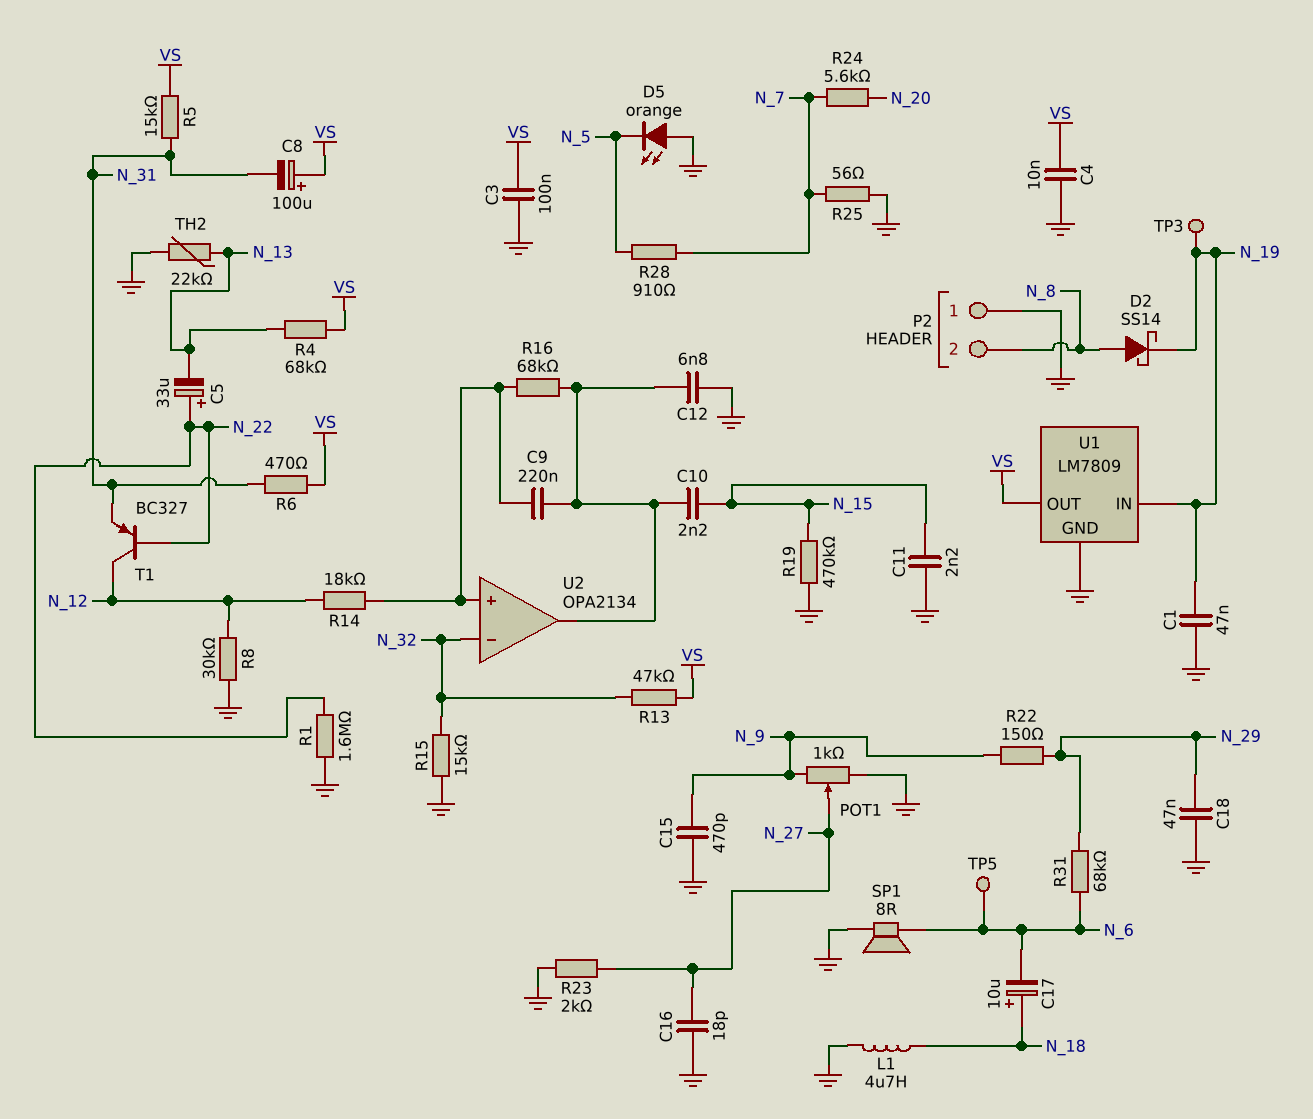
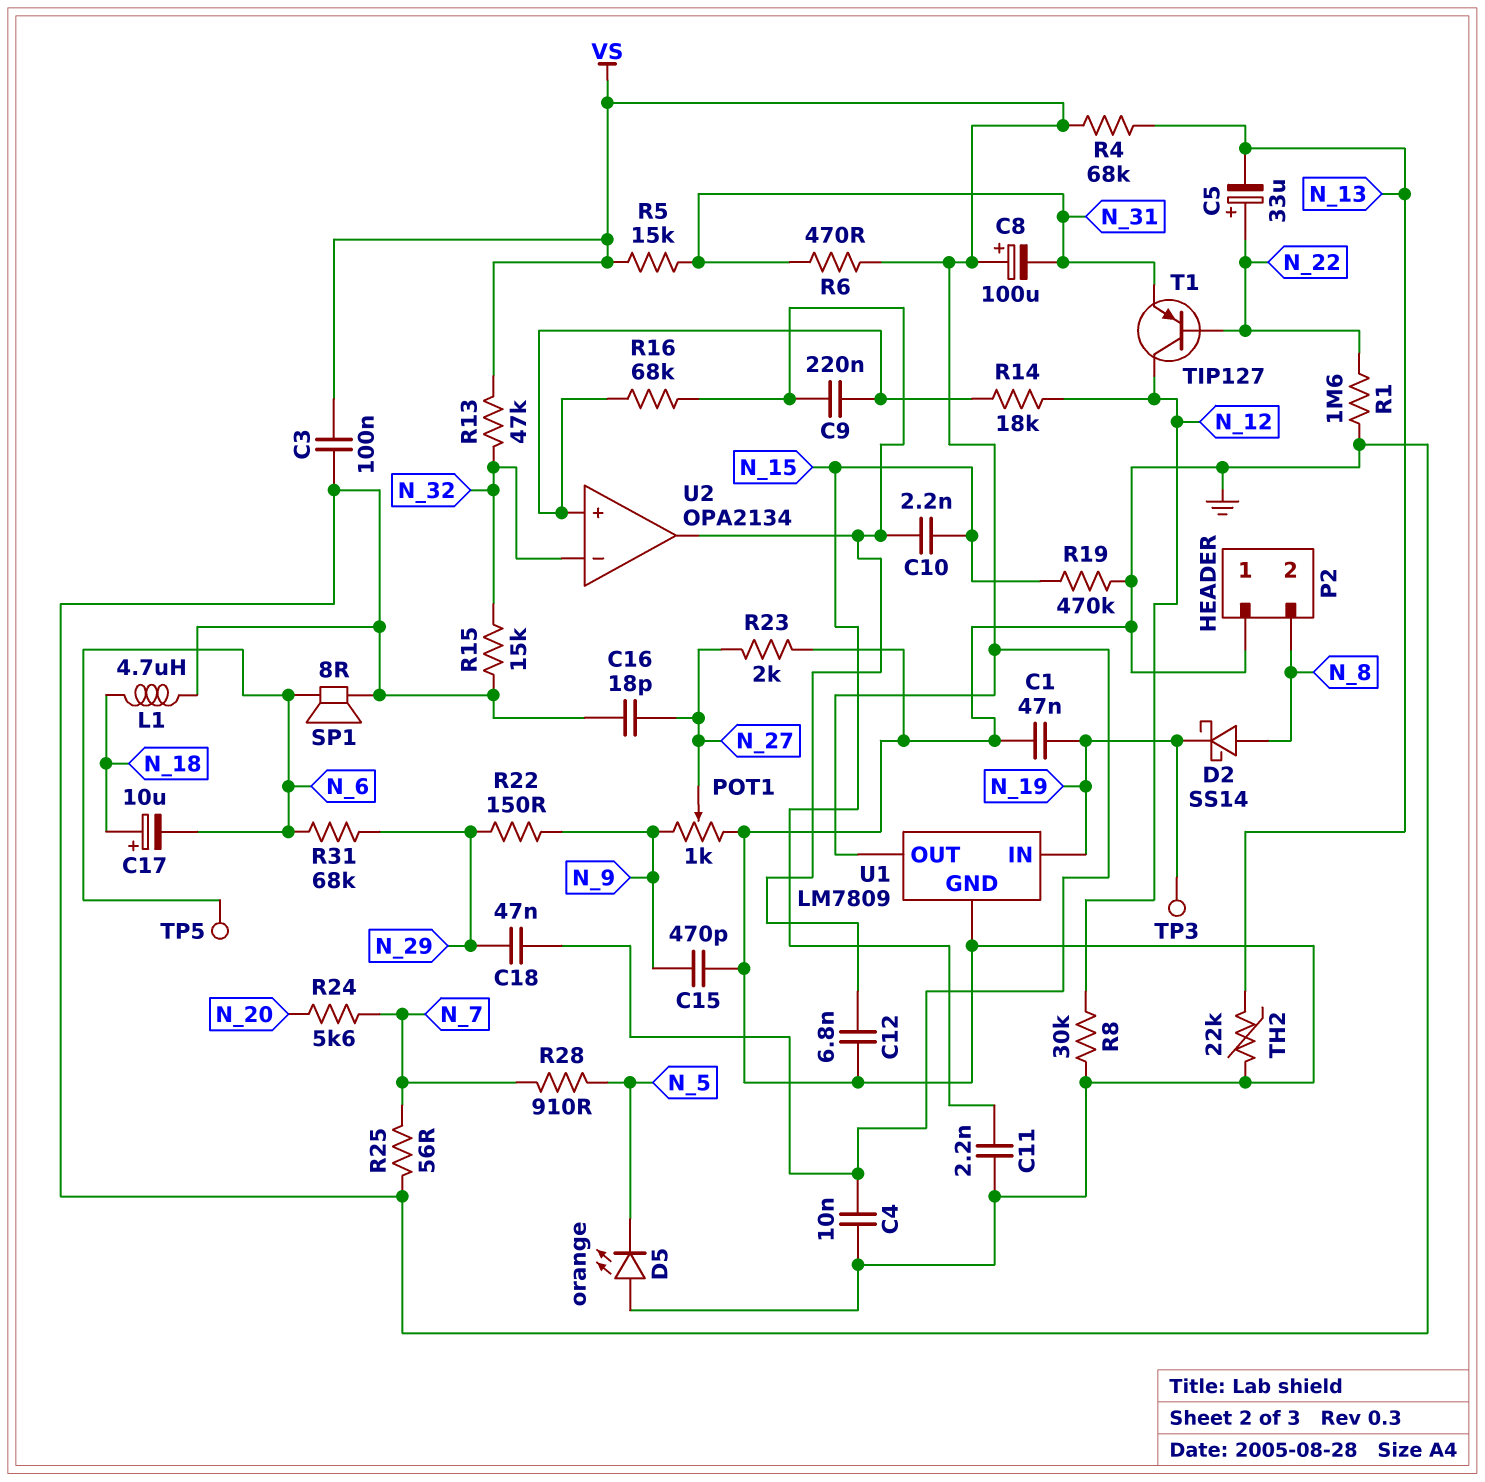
C18: 47nF (GND, N_29) -> 47nF (N_29, VS)
T1: PNP BC327 (B N_22, C N_12, E N_31) -> PNP TIP127 (B N_22, C N_12, E N_31)

